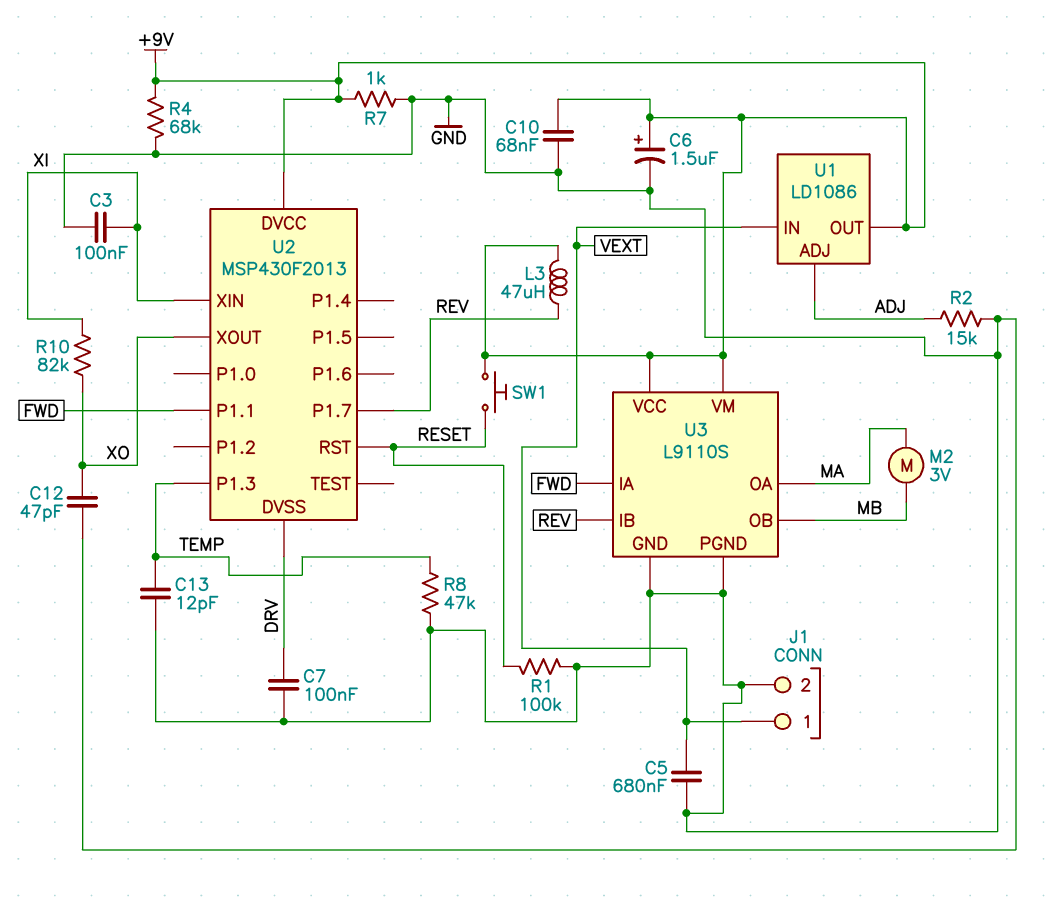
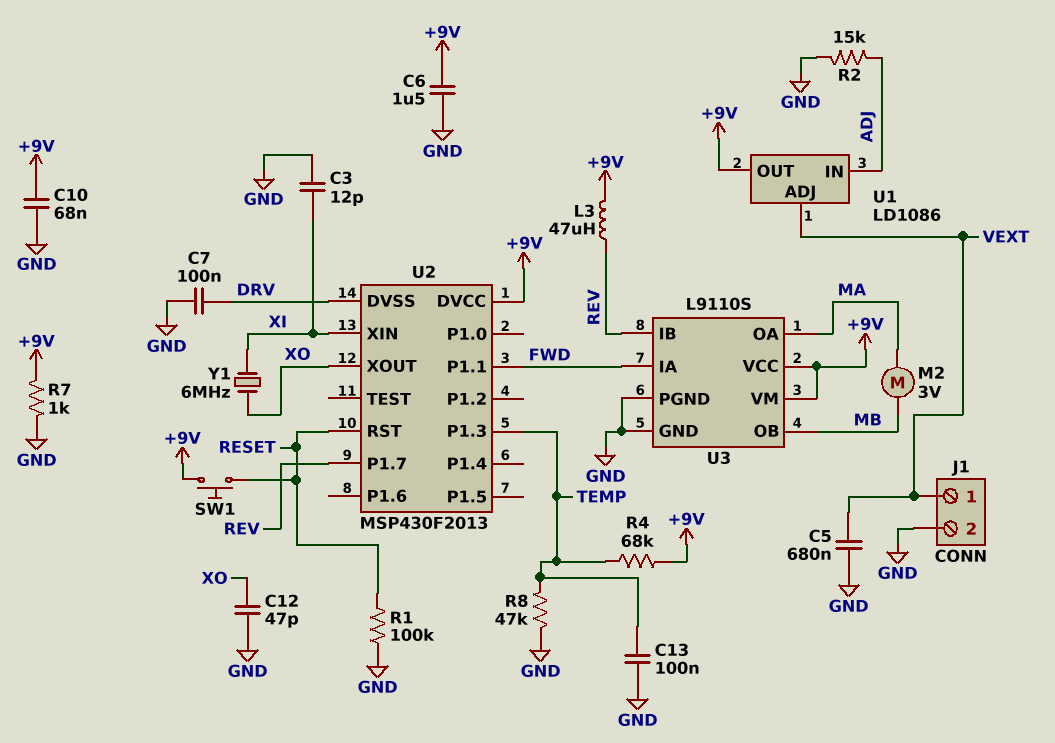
C3: 100nF (GND, XI) -> 12pF (GND, XI)
C6: 1.5uF (plus +9V, minus GND) -> 1.5uF (+9V, GND)
C13: 12pF (GND, TEMP) -> 100nF (GND, TEMP)
R4: 68k (+9V, GND) -> 68k (+9V, TEMP)
R10: 82k (XI, XO) -> none
U1 pin ADJ: ADJ -> VEXT
U1 pin IN: VEXT -> ADJ
Y1: none -> 6MHz (XI, XO)

